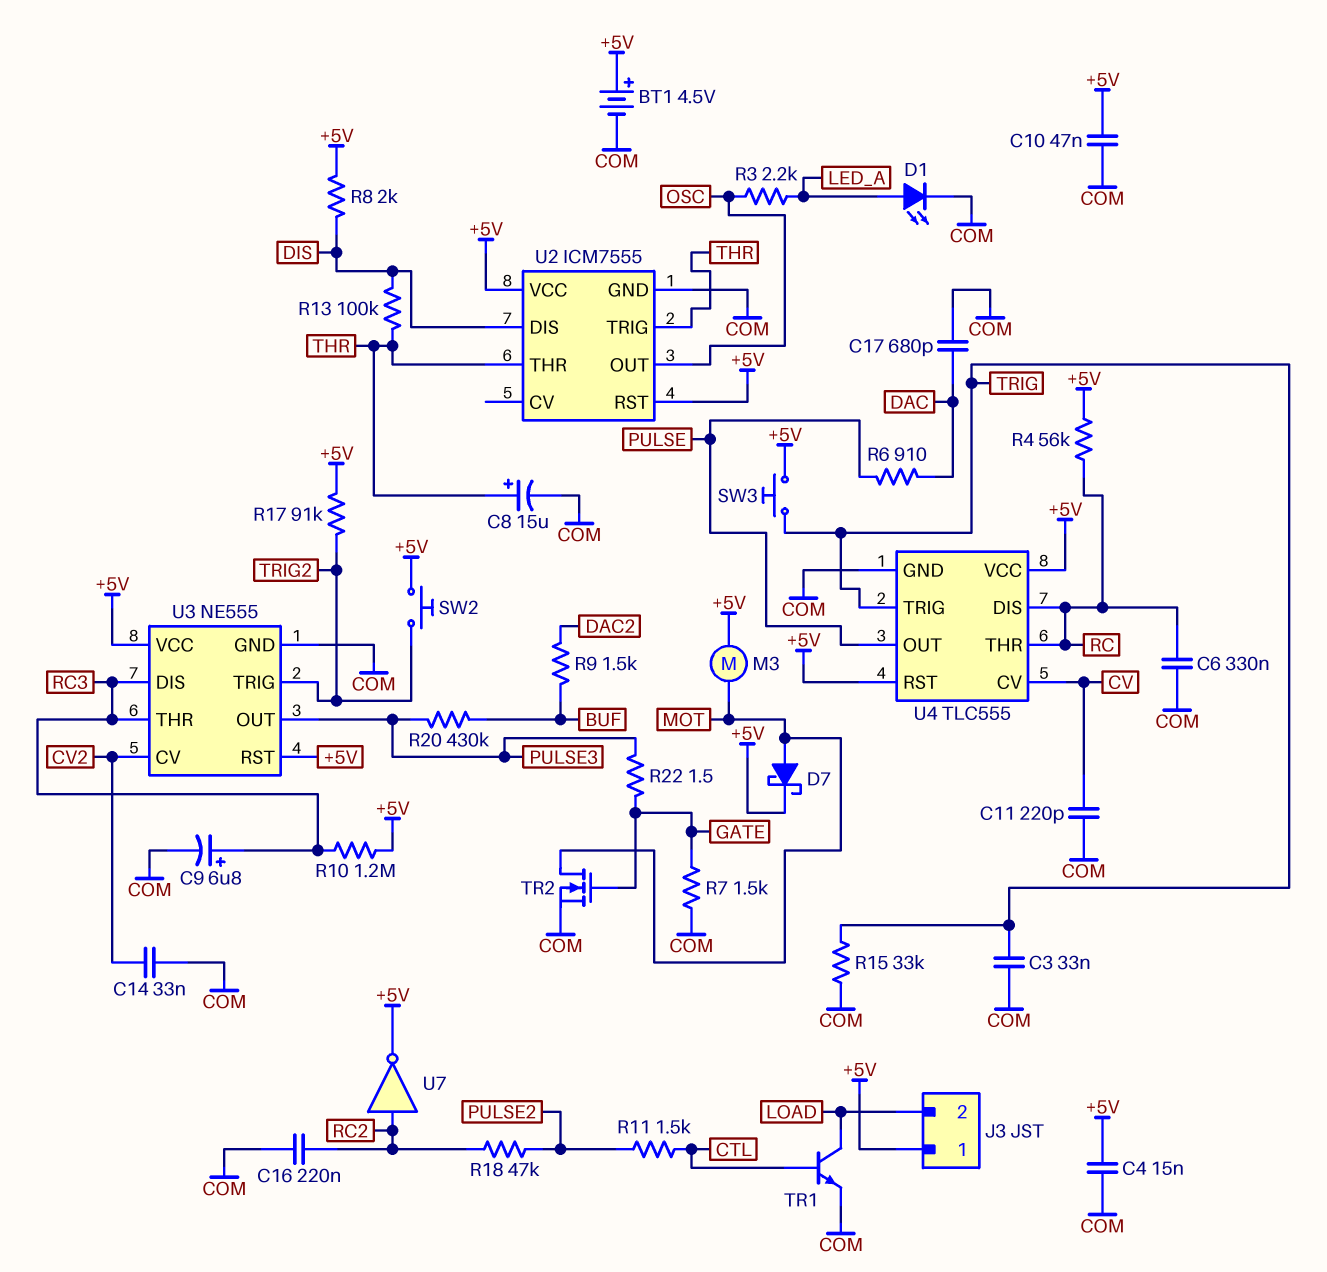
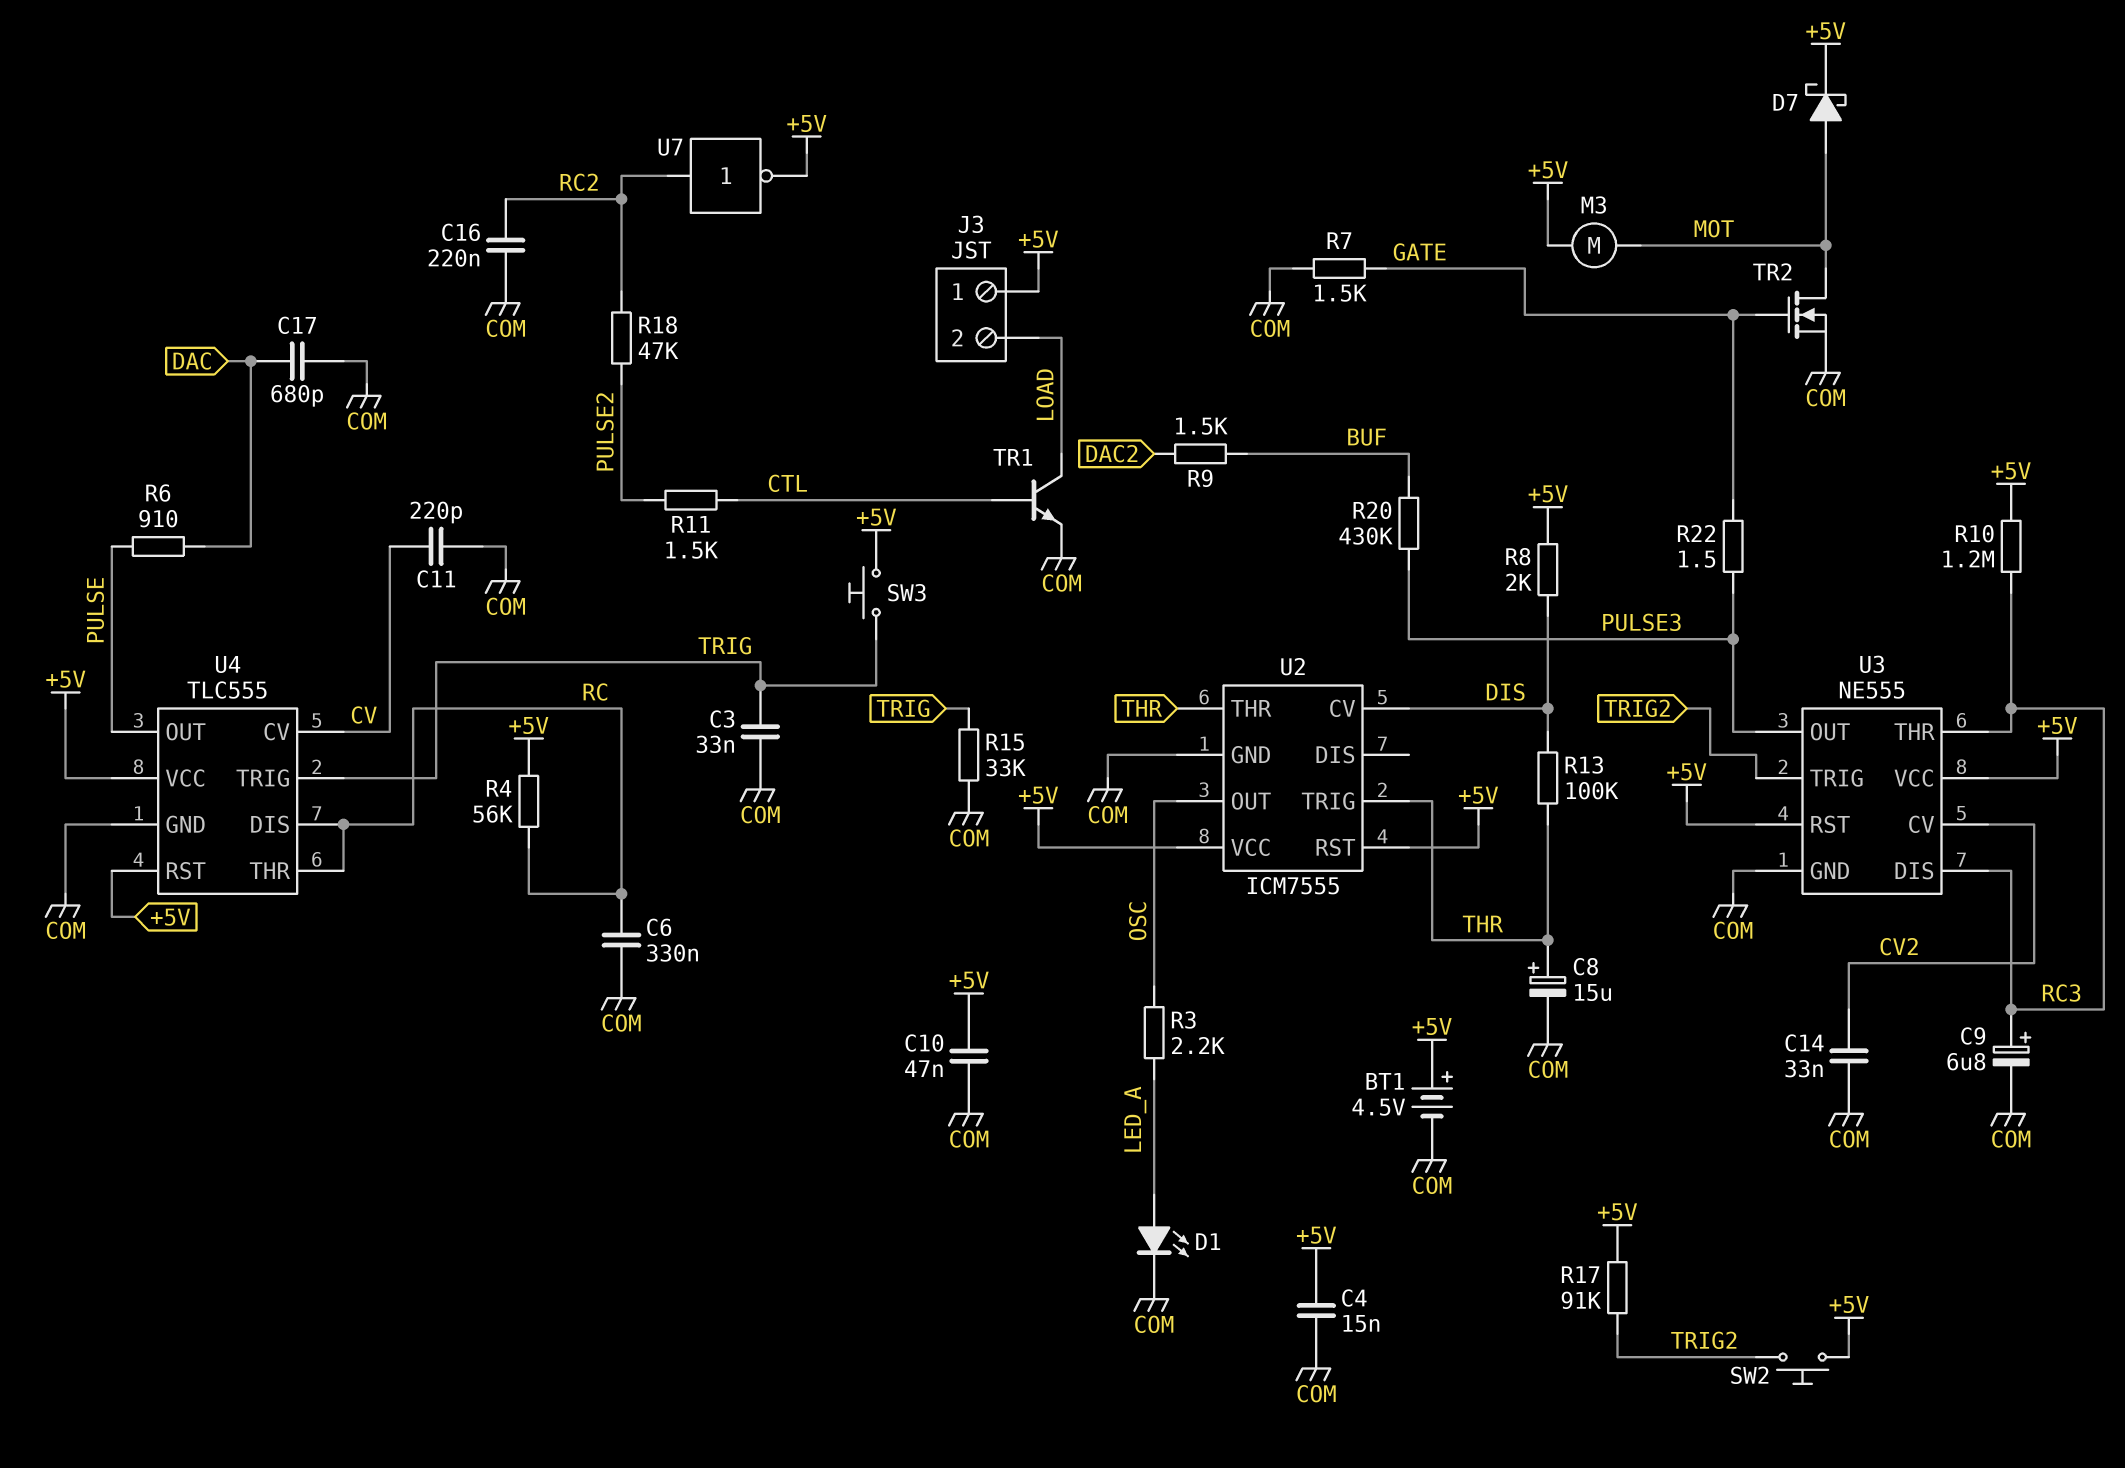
U2 pin CV: none -> DIS
U2 pin DIS: DIS -> none

